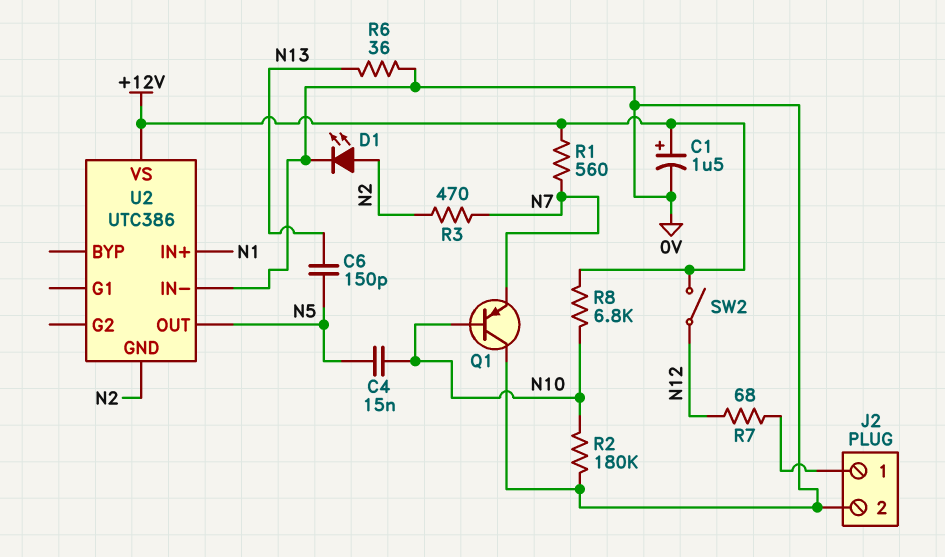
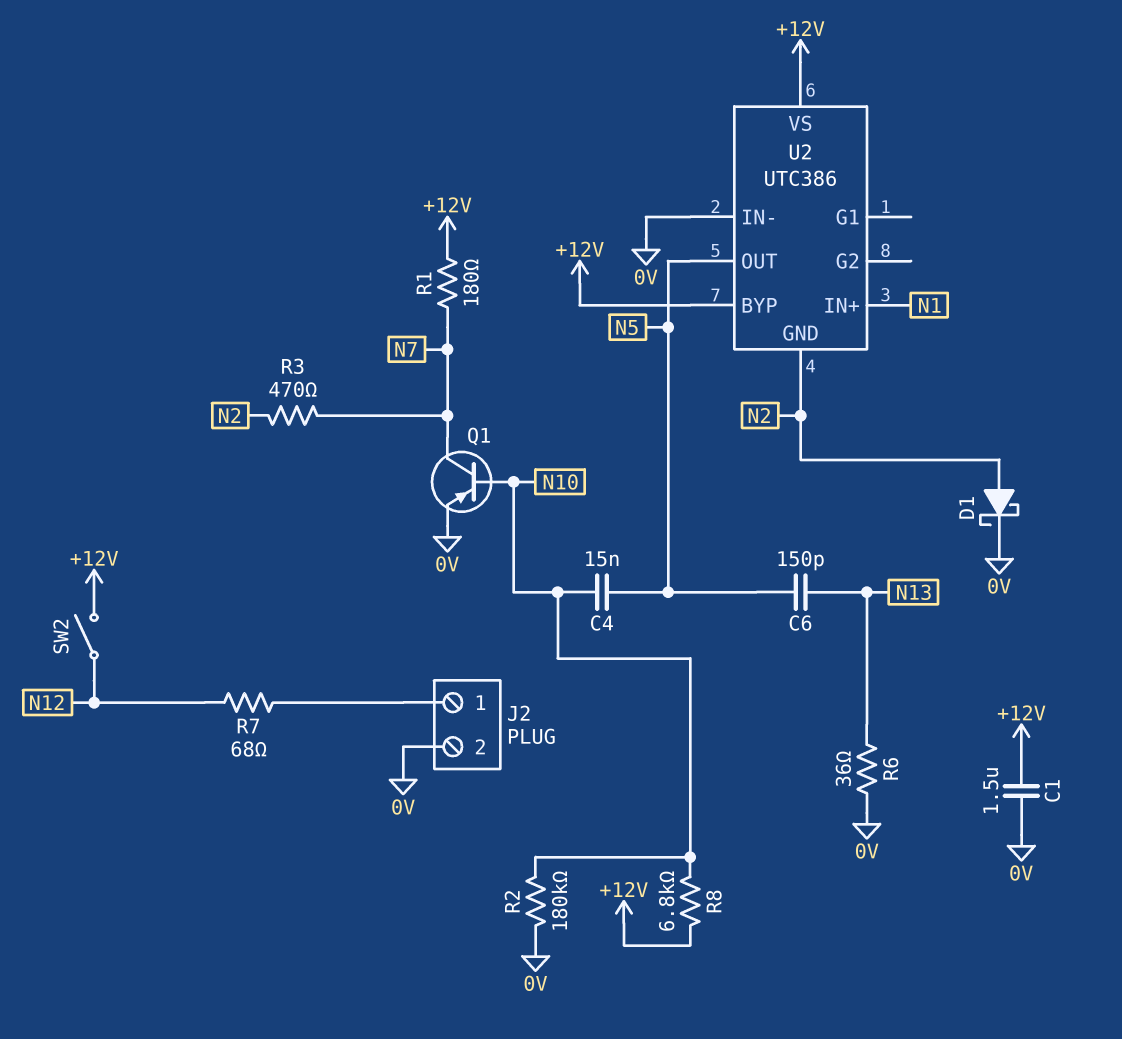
C1: 1.5uF (plus +12V, minus 0V) -> 1.5uF (+12V, 0V)
D1: LED (A N2, K 0V) -> schottky (A N2, K 0V)
Q1: PNP (B N10, C 0V, E N7) -> PNP (B N10, C N7, E 0V)
R1: 560 (+12V, N7) -> 180 (+12V, N7)
U2 pin BYP: none -> +12V

